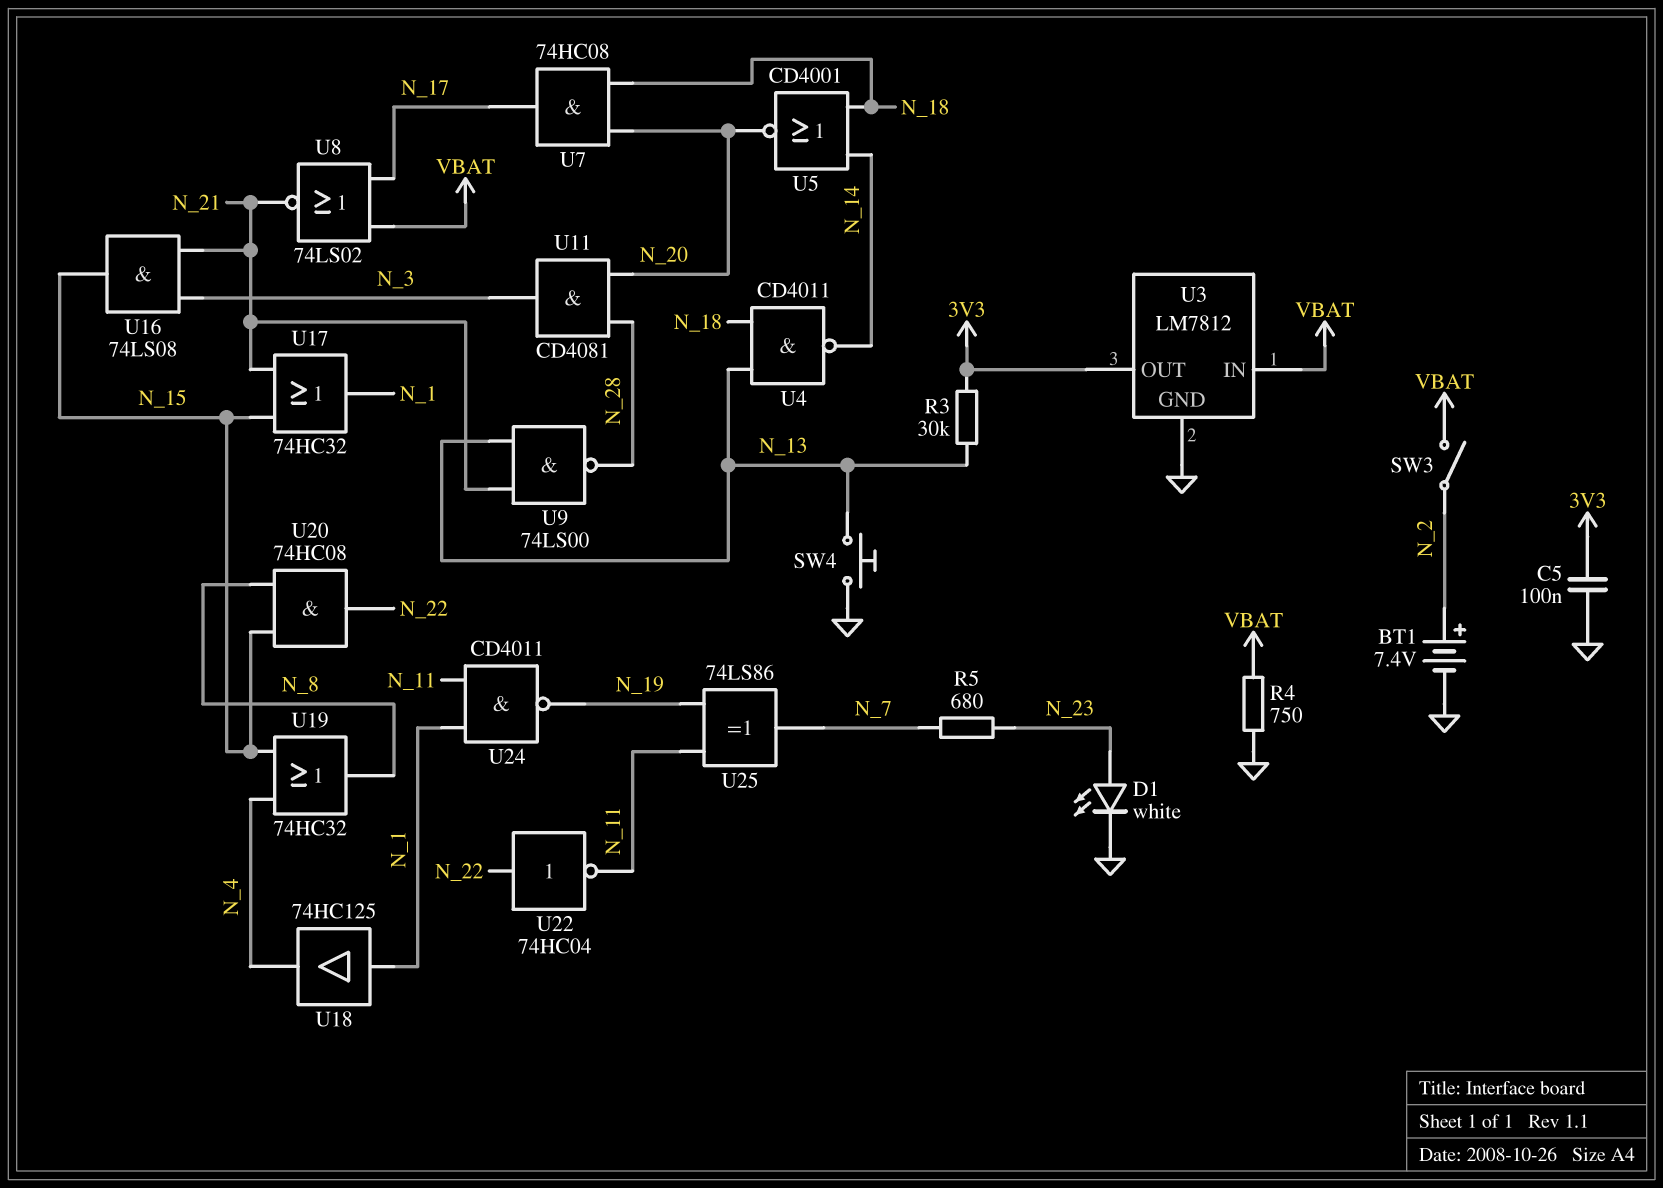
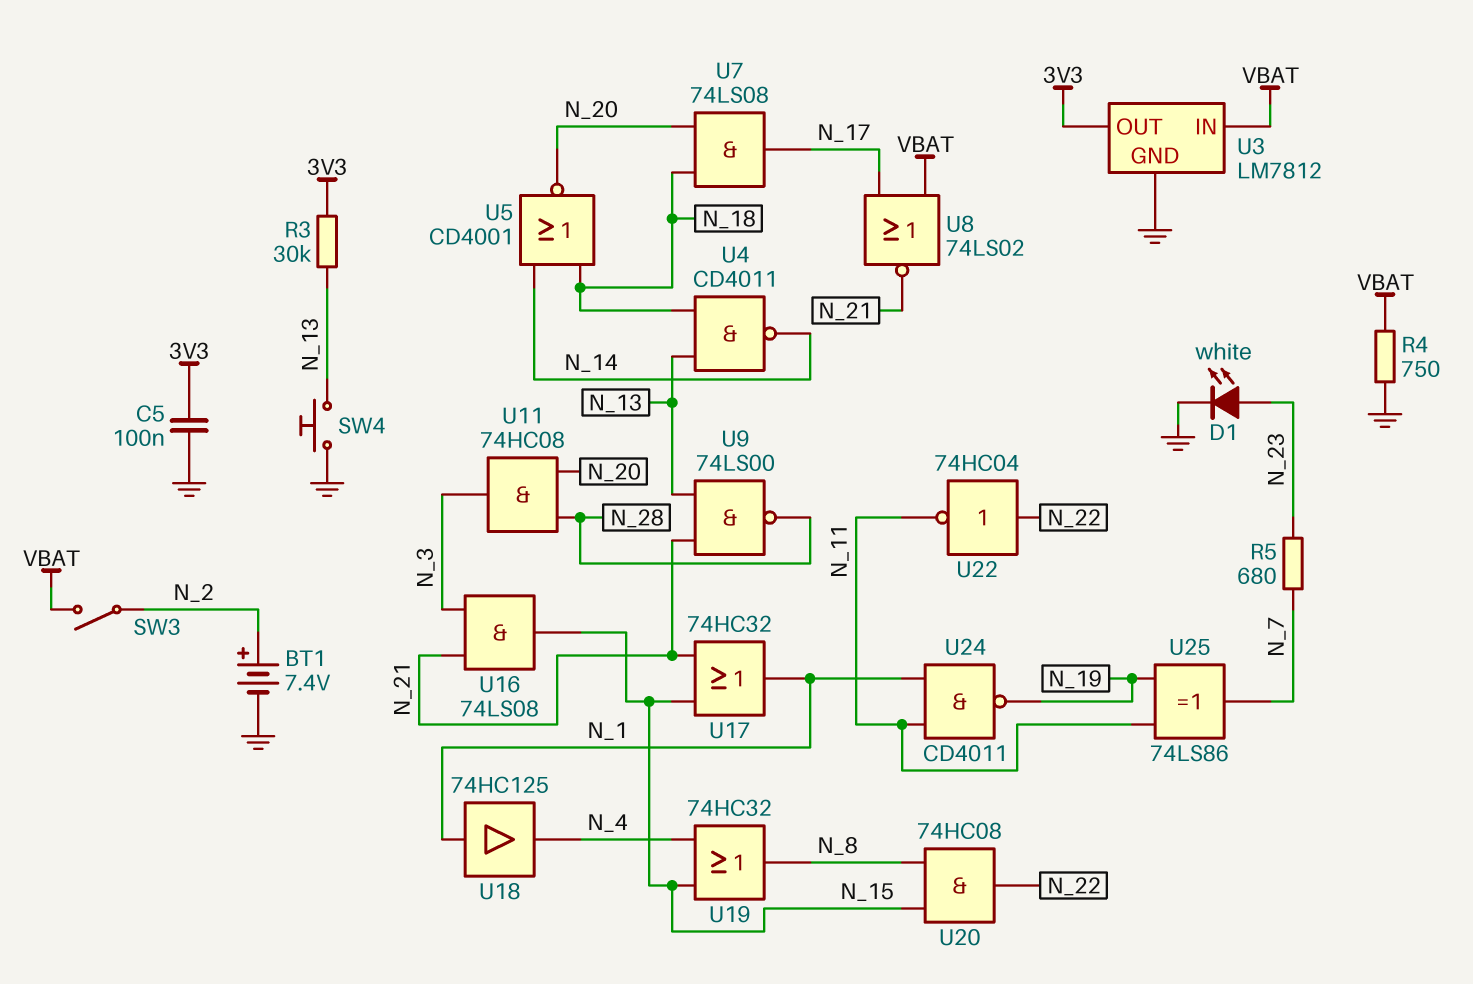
U7: AND 74HC08 (in N_18, in N_20, out N_17) -> AND 74LS08 (in N_18, in N_20, out N_17)
U11: AND CD4081 (in N_20, in N_28, out N_3) -> AND 74HC08 (in N_20, in N_28, out N_3)

